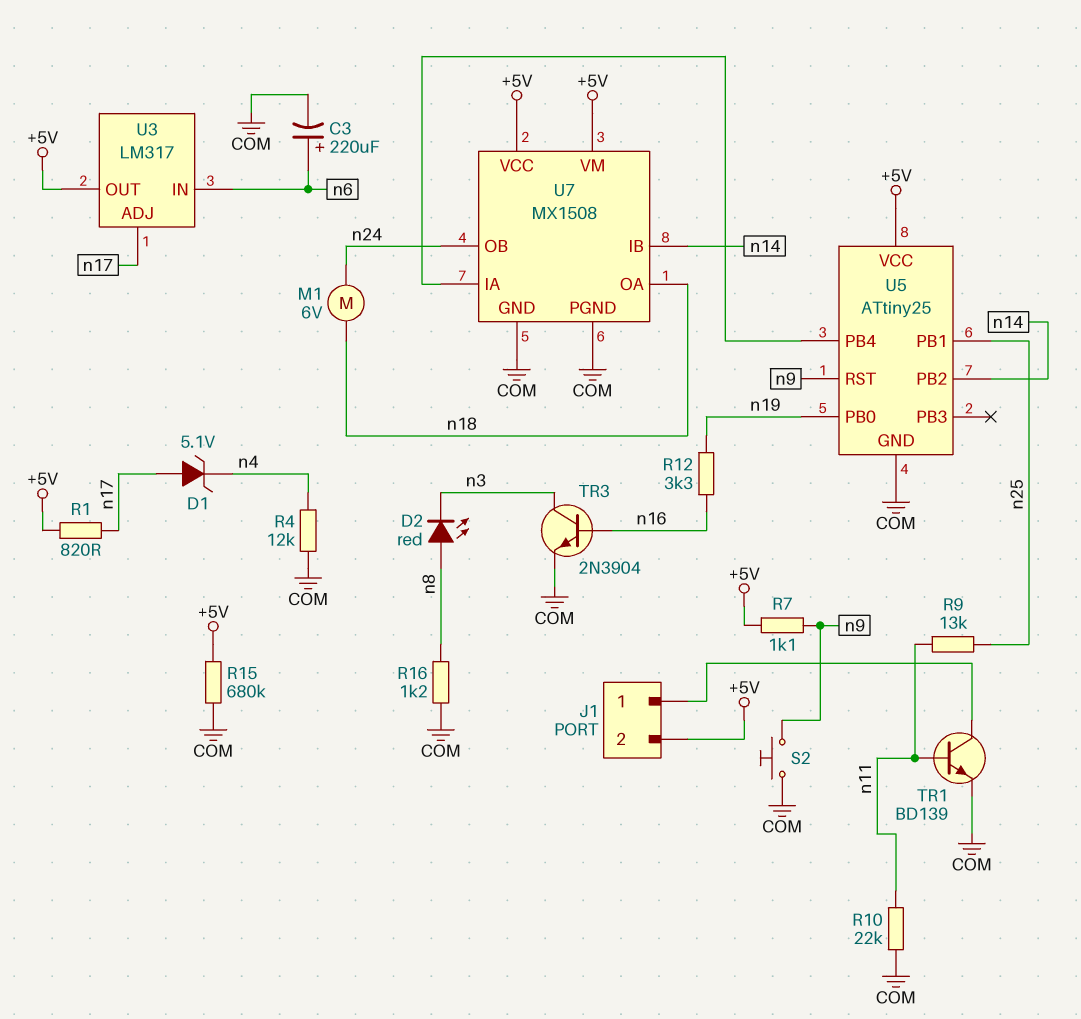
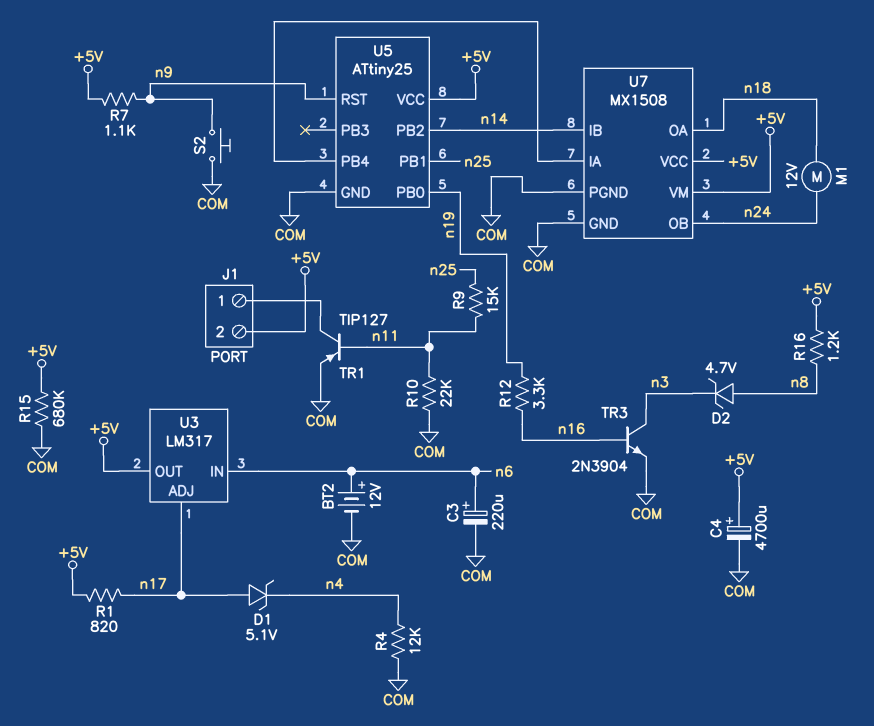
BT2: none -> 12V (plus n6, minus COM)
C4: none -> 4700uF (plus +5V, minus COM)
D2: LED red (A n8, K n3) -> zener 4.7V (A n8, K n3)
M1: motor 6V (n18, n24) -> motor 12V (n18, n24)
R9: 13k (n11, n25) -> 15k (n11, n25)
R16: 1.2k (COM, n8) -> 1.2k (+5V, n8)
TR1: NPN BD139 (B n11, C J1/1, E COM) -> PNP TIP127 (B n11, C J1/1, E COM)

